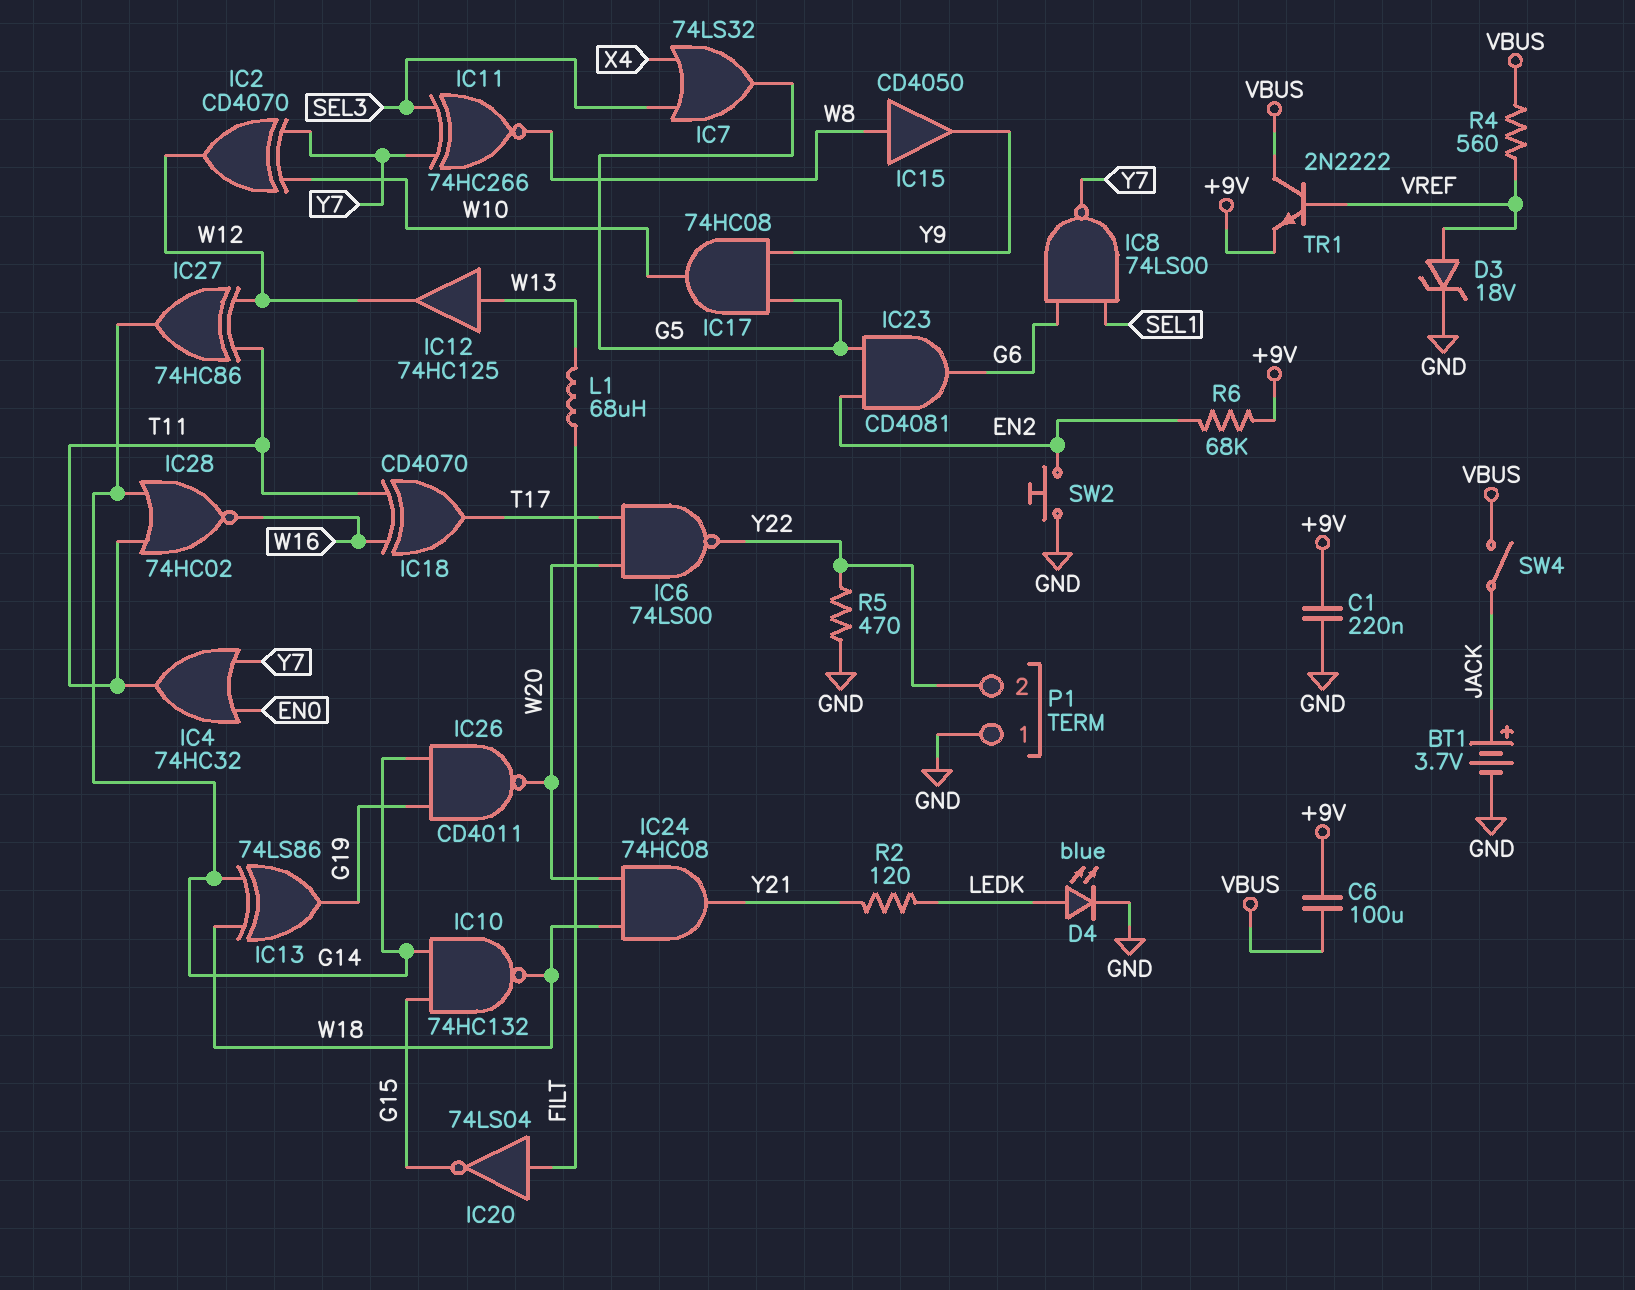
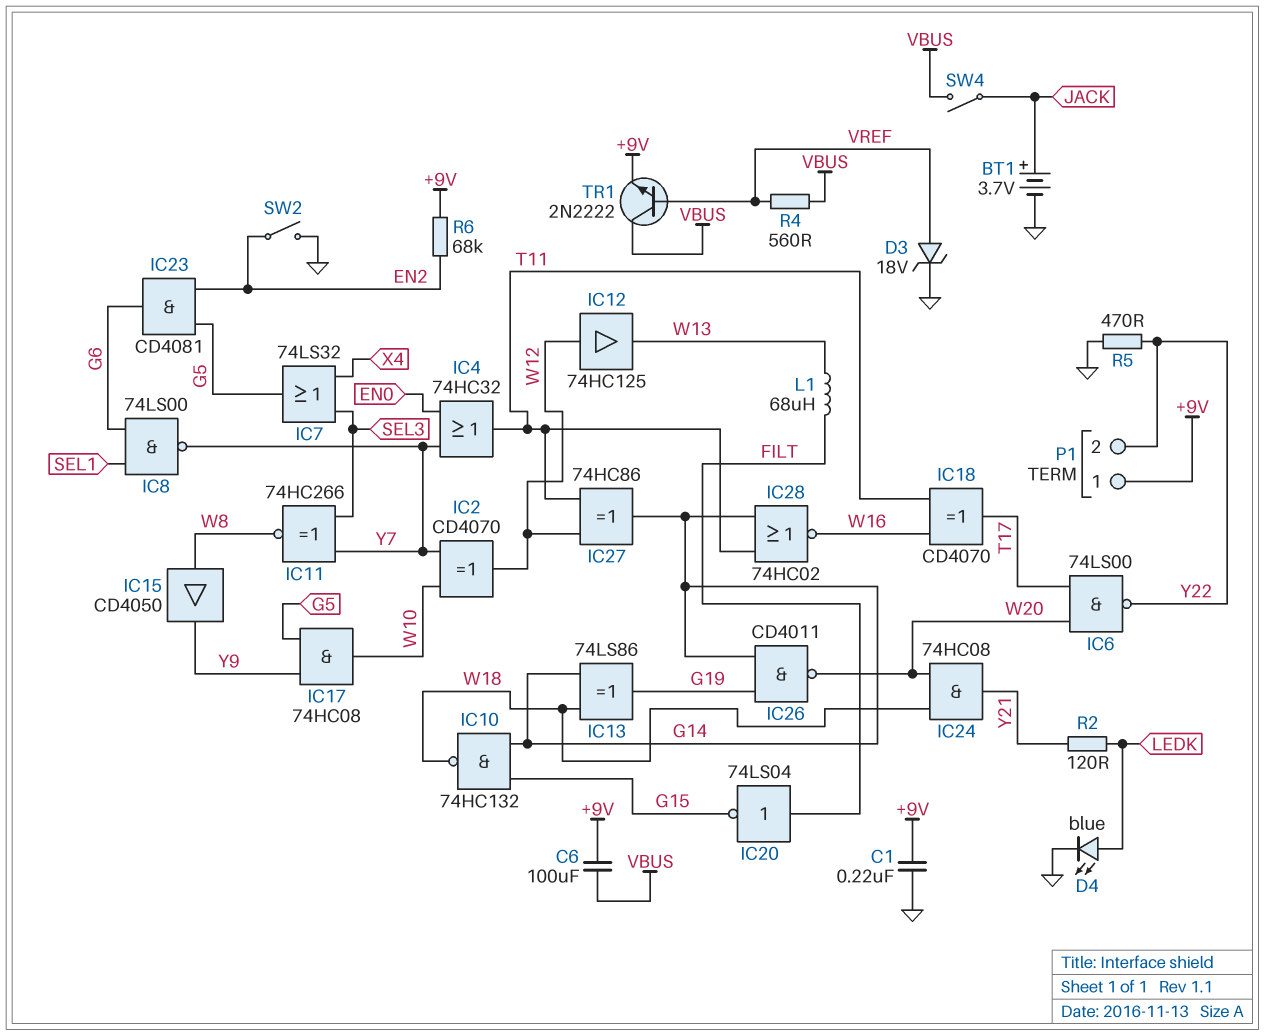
IC12: buffer 74HC125 (in W13, out W12) -> buffer 74HC125 (in W12, out W13)
P1 pin 1: GND -> +9V
SW2: button (EN2, GND) -> switch (EN2, GND)

